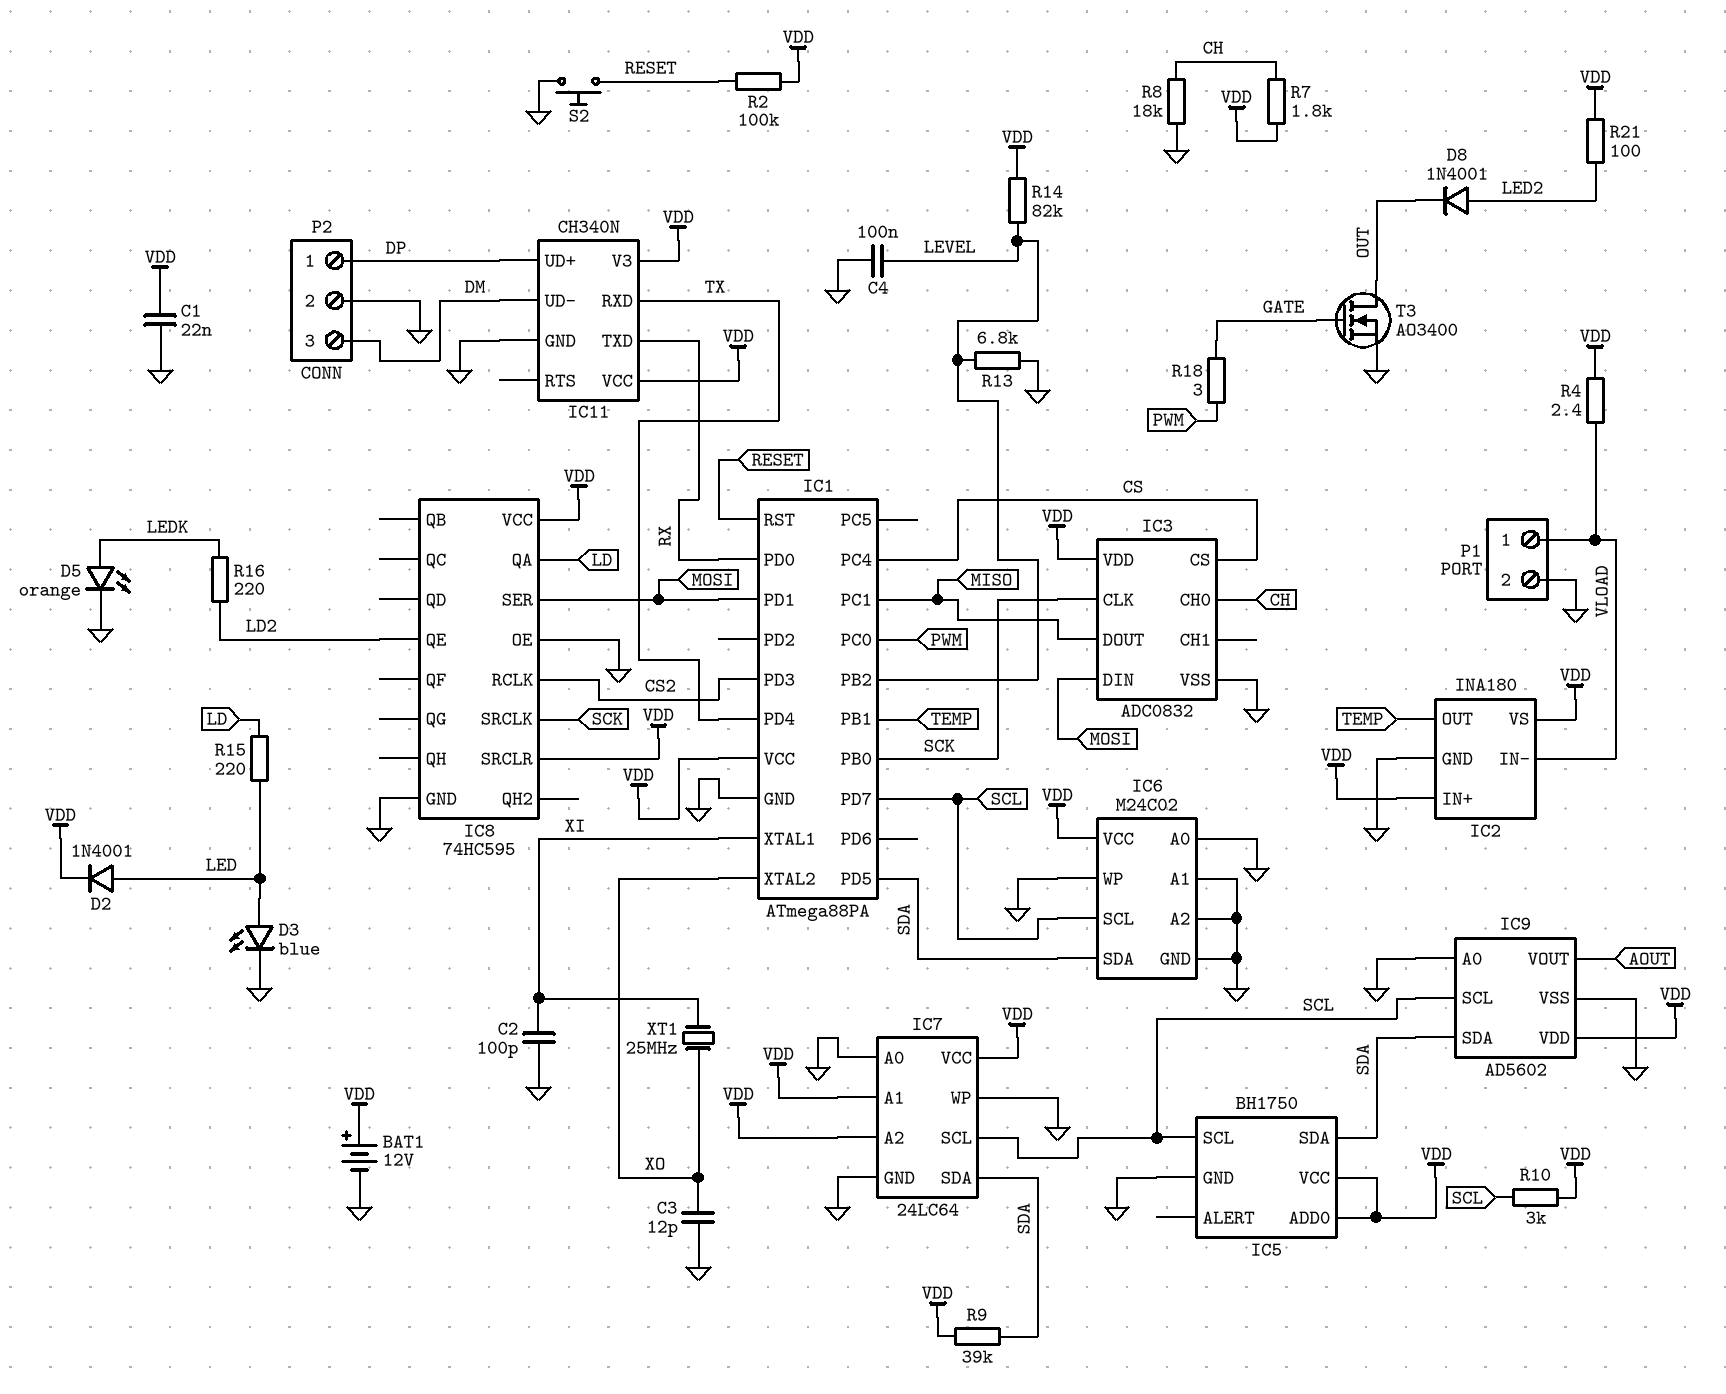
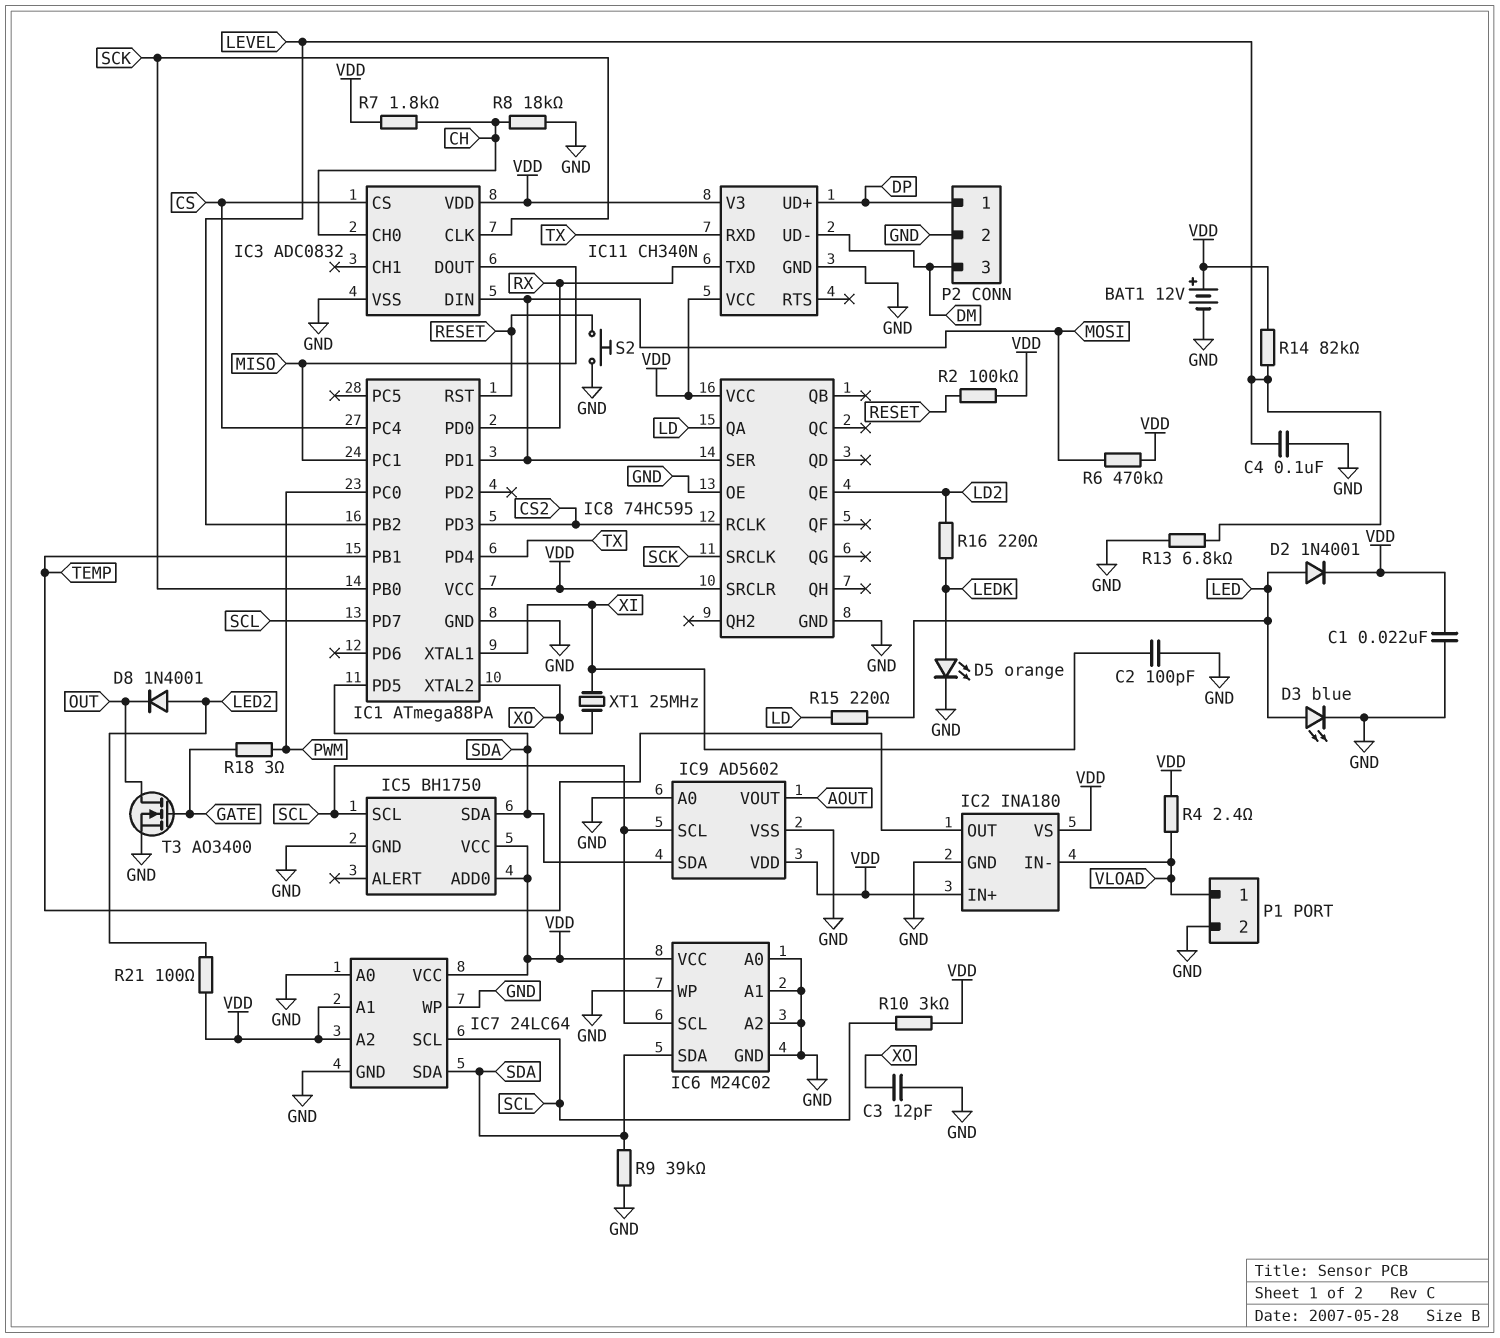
R6: none -> 470k (MOSI, VDD)
R9: 39k (SDA, VDD) -> 39k (GND, SDA)

